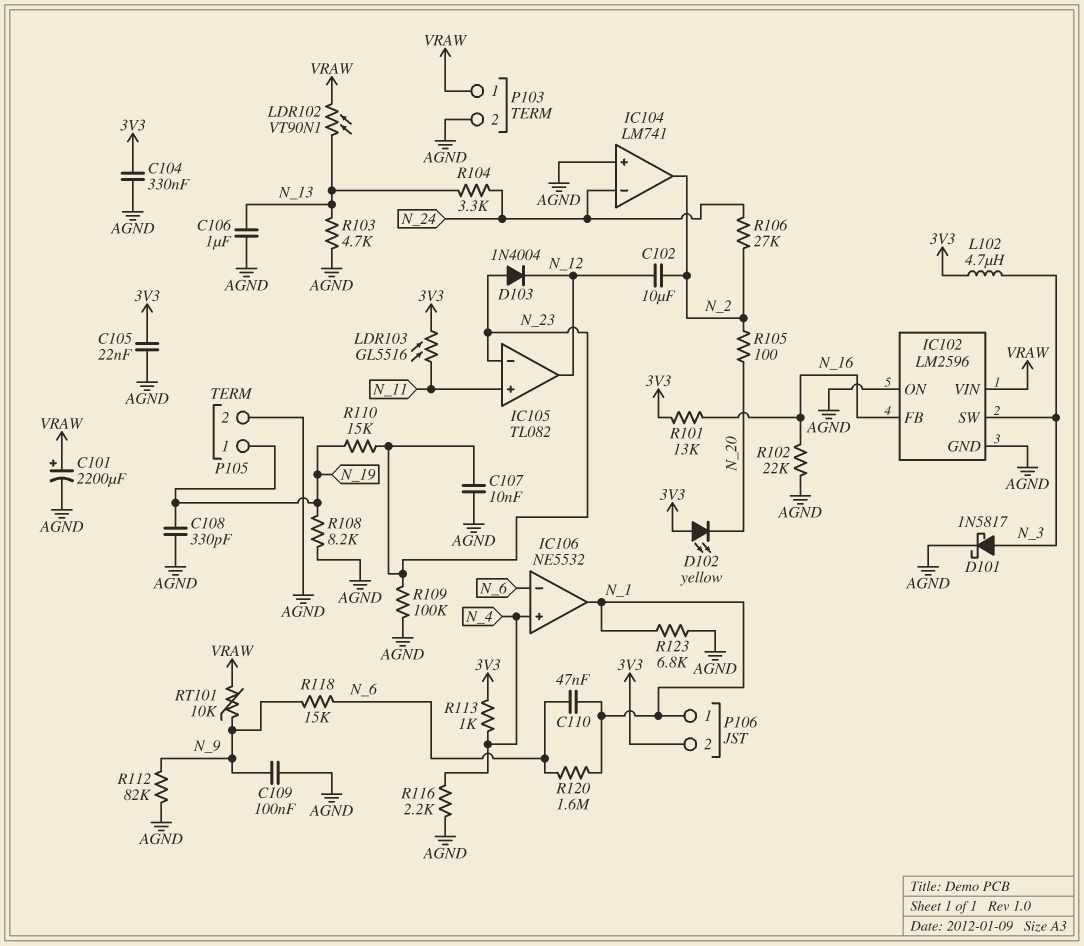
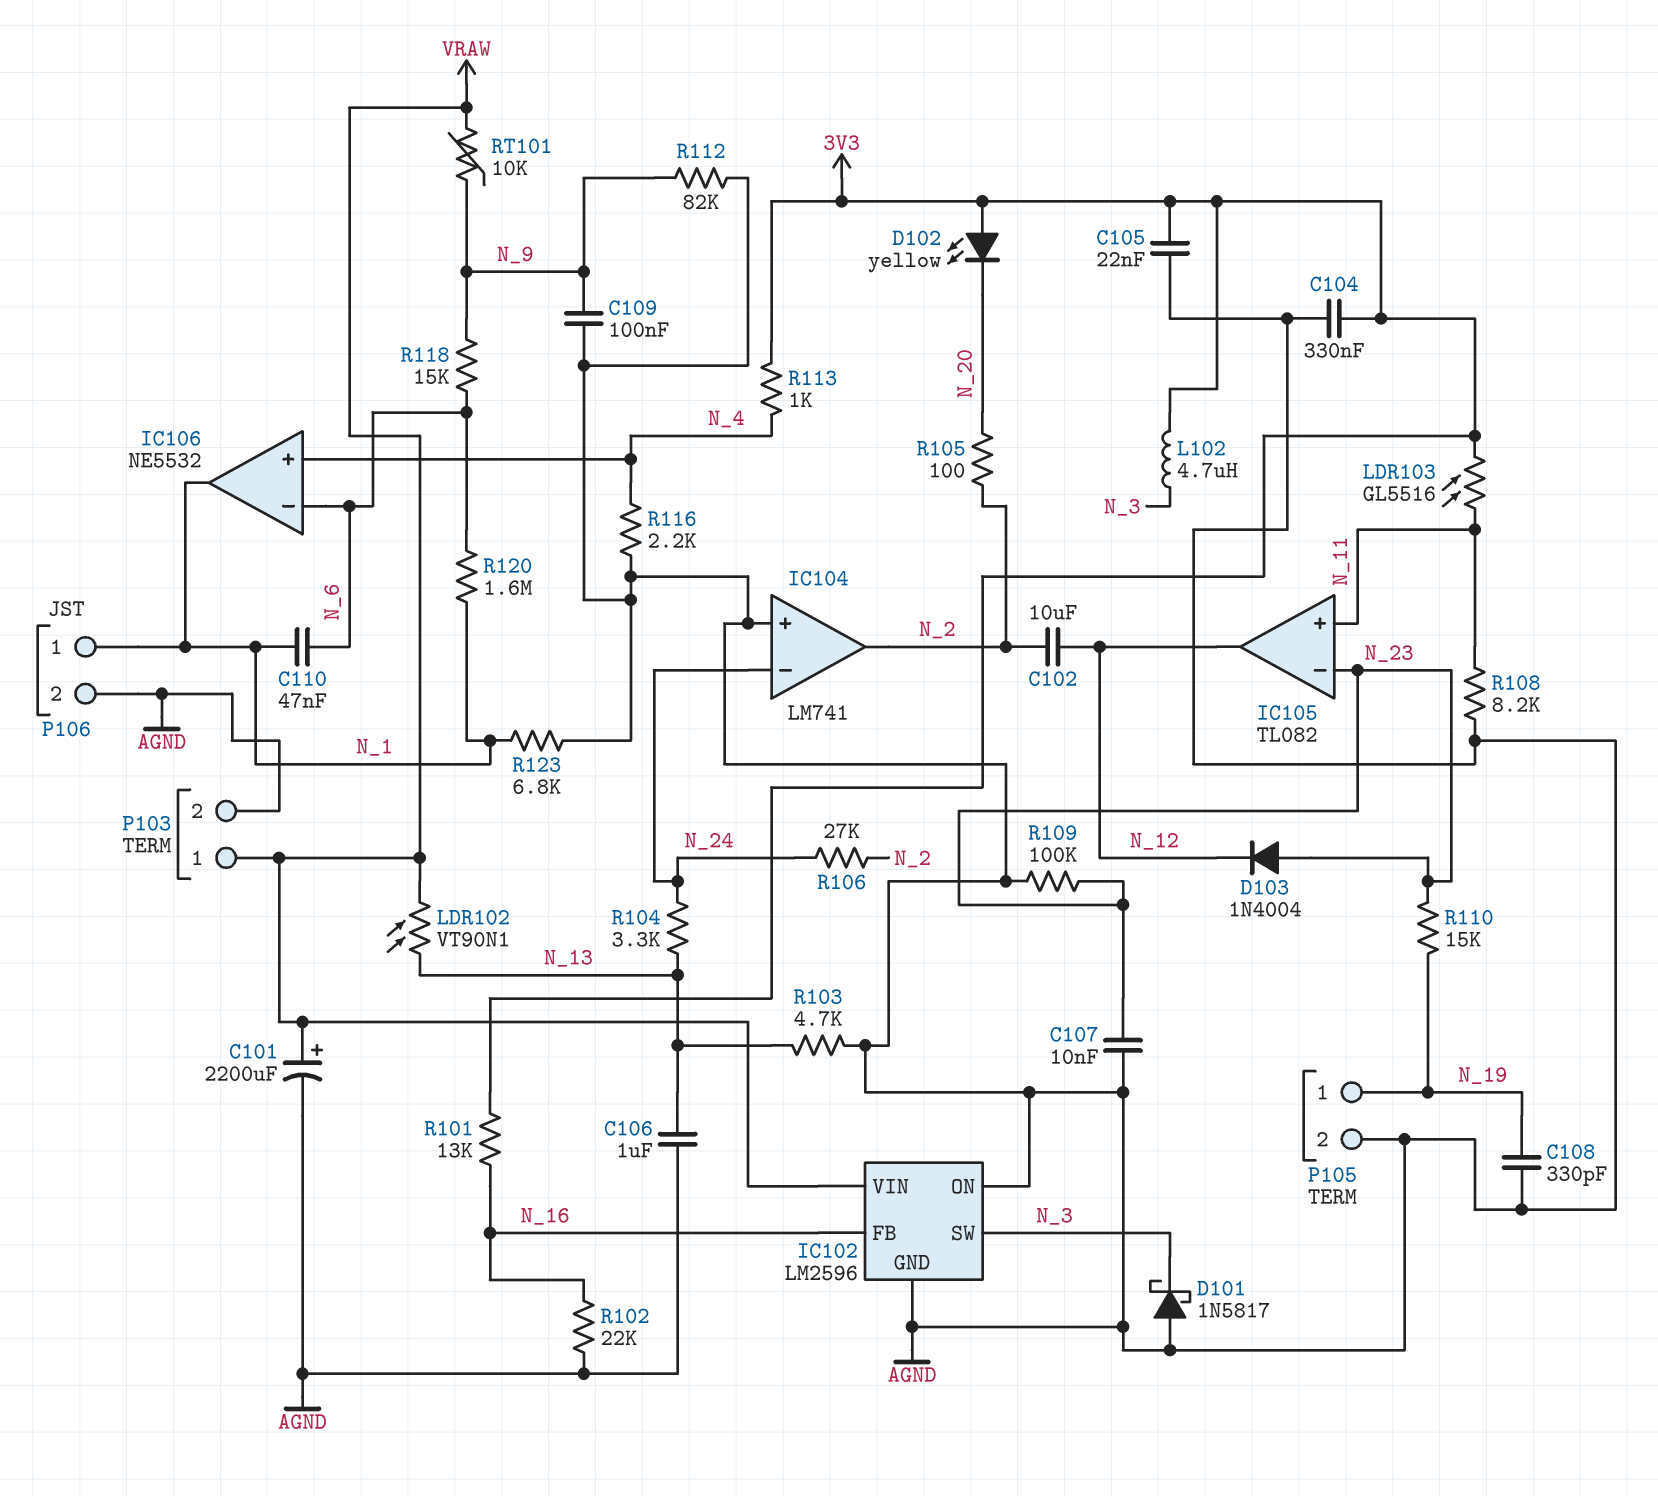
D101: schottky 1N5817 (A N_3, K AGND) -> schottky 1N5817 (A AGND, K N_3)
P106 pin 2: 3V3 -> AGND
R108: 8.2k (AGND, N_19) -> 8.2k (AGND, N_11)

